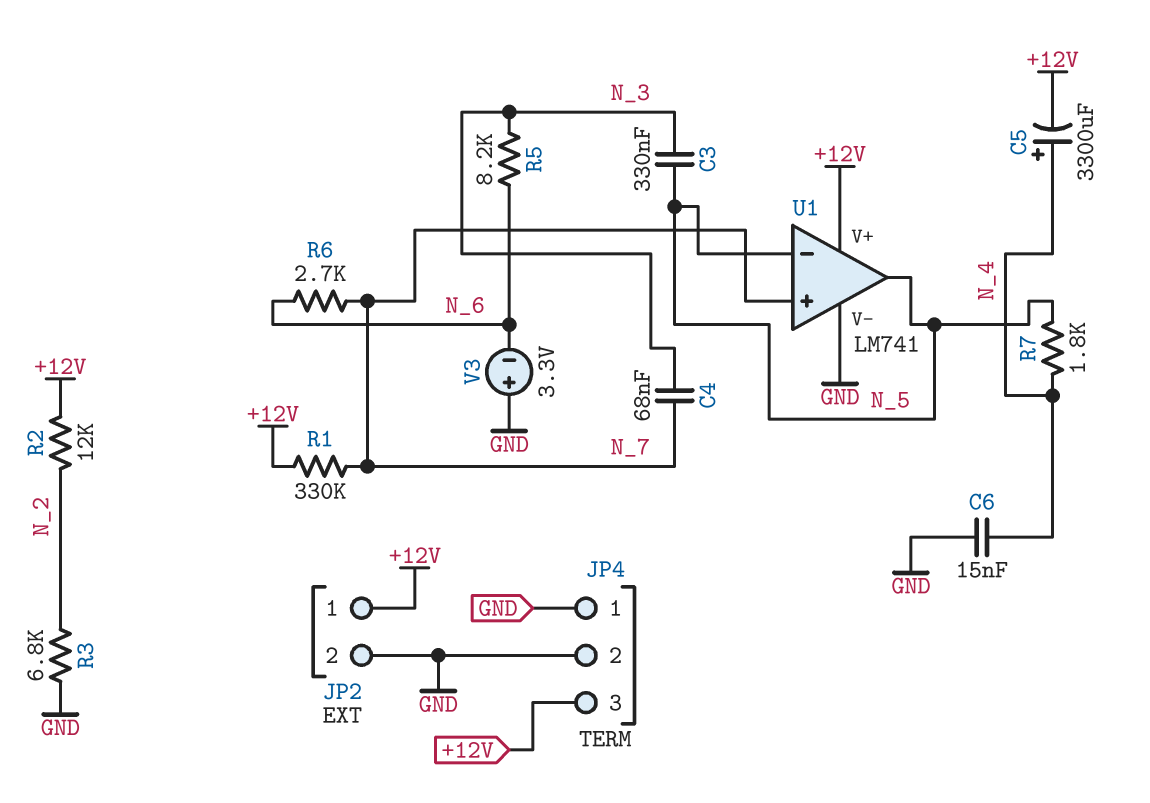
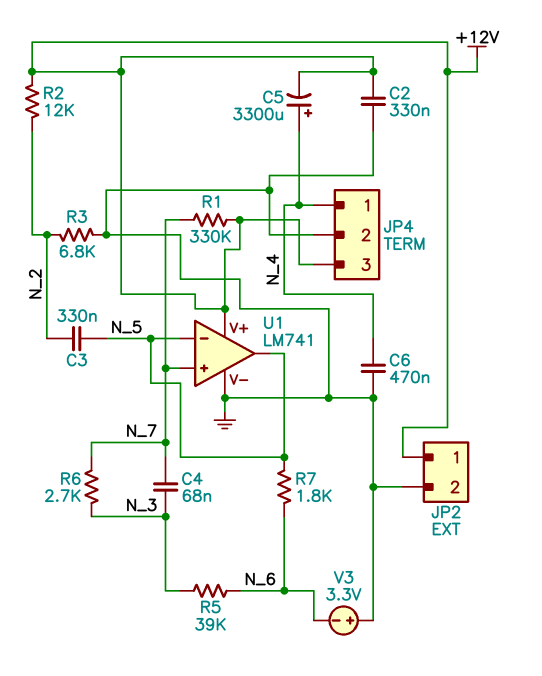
C2: none -> 330nF (+12V, GND)
C3: 330nF (N_3, N_5) -> 330nF (N_2, N_5)
C6: 15nF (GND, N_4) -> 470nF (GND, N_4)
JP4 pin 1: GND -> N_4
R5: 8.2k (N_3, N_6) -> 39k (N_3, N_6)
R6: 2.7k (N_6, N_7) -> 2.7k (N_3, N_7)
R7: 1.8k (N_4, N_5) -> 1.8k (N_5, N_6)

